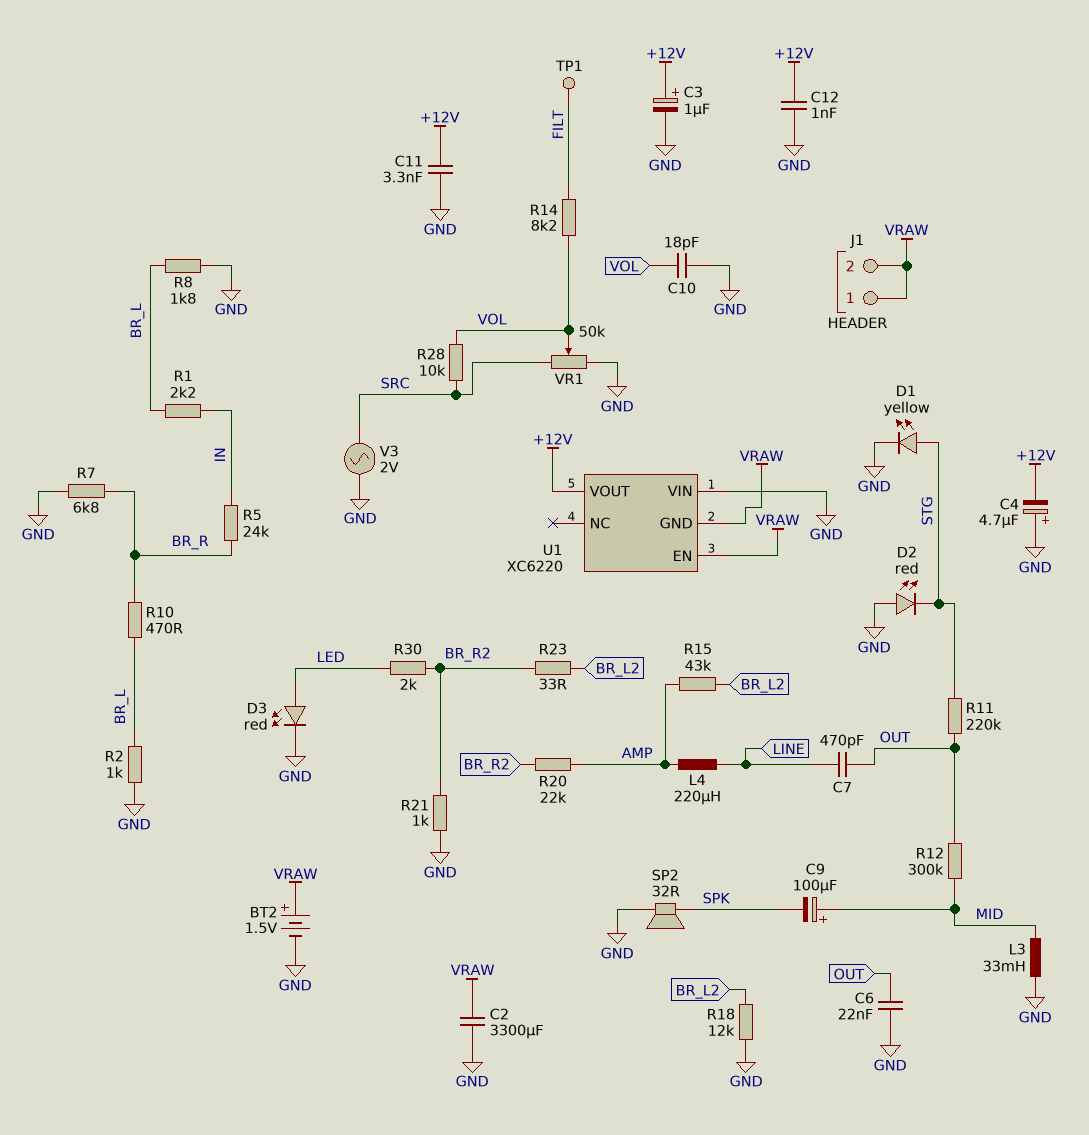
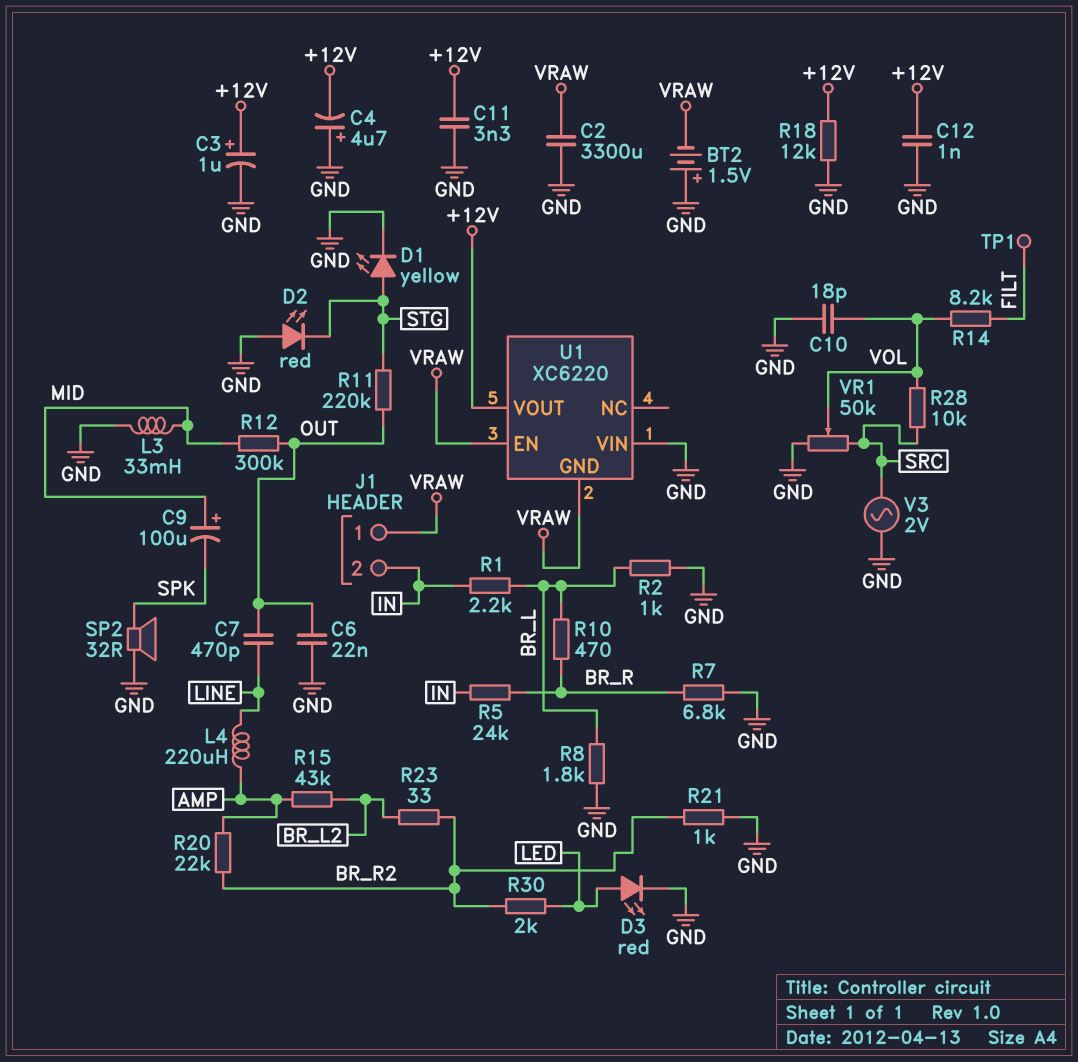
BT2: 1.5V (plus VRAW, minus GND) -> 1.5V (plus GND, minus VRAW)
J1 pin 2: VRAW -> IN
R18: 12k (BR_L2, GND) -> 12k (+12V, GND)

